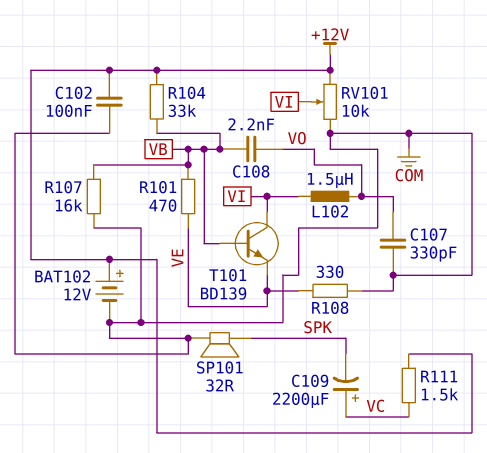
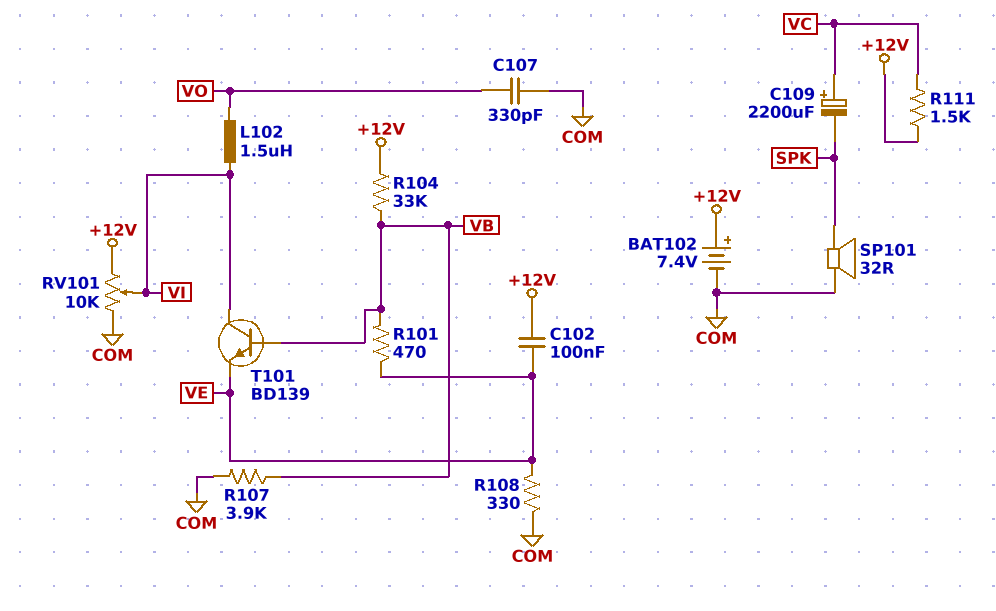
BAT102: 12V (plus +12V, minus COM) -> 7.4V (plus +12V, minus COM)
C102: 100nF (+12V, COM) -> 100nF (+12V, VE)
C108: 2.2nF (VB, VO) -> none
R107: 16k (COM, VB) -> 3.9k (COM, VB)

